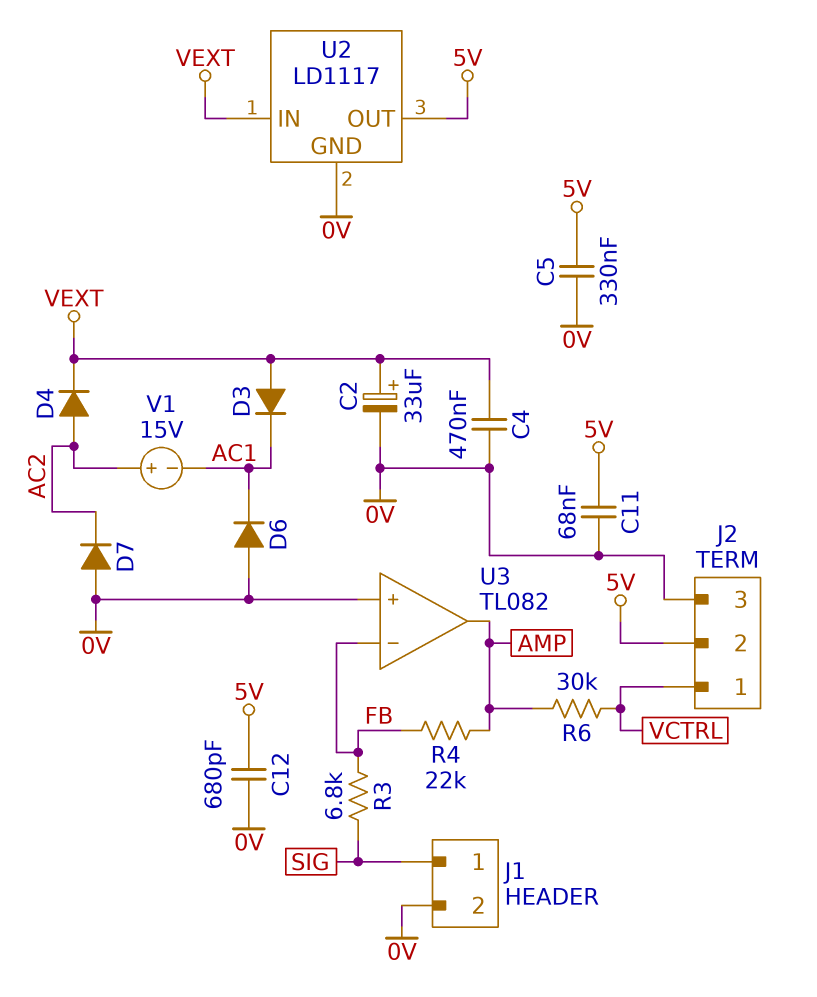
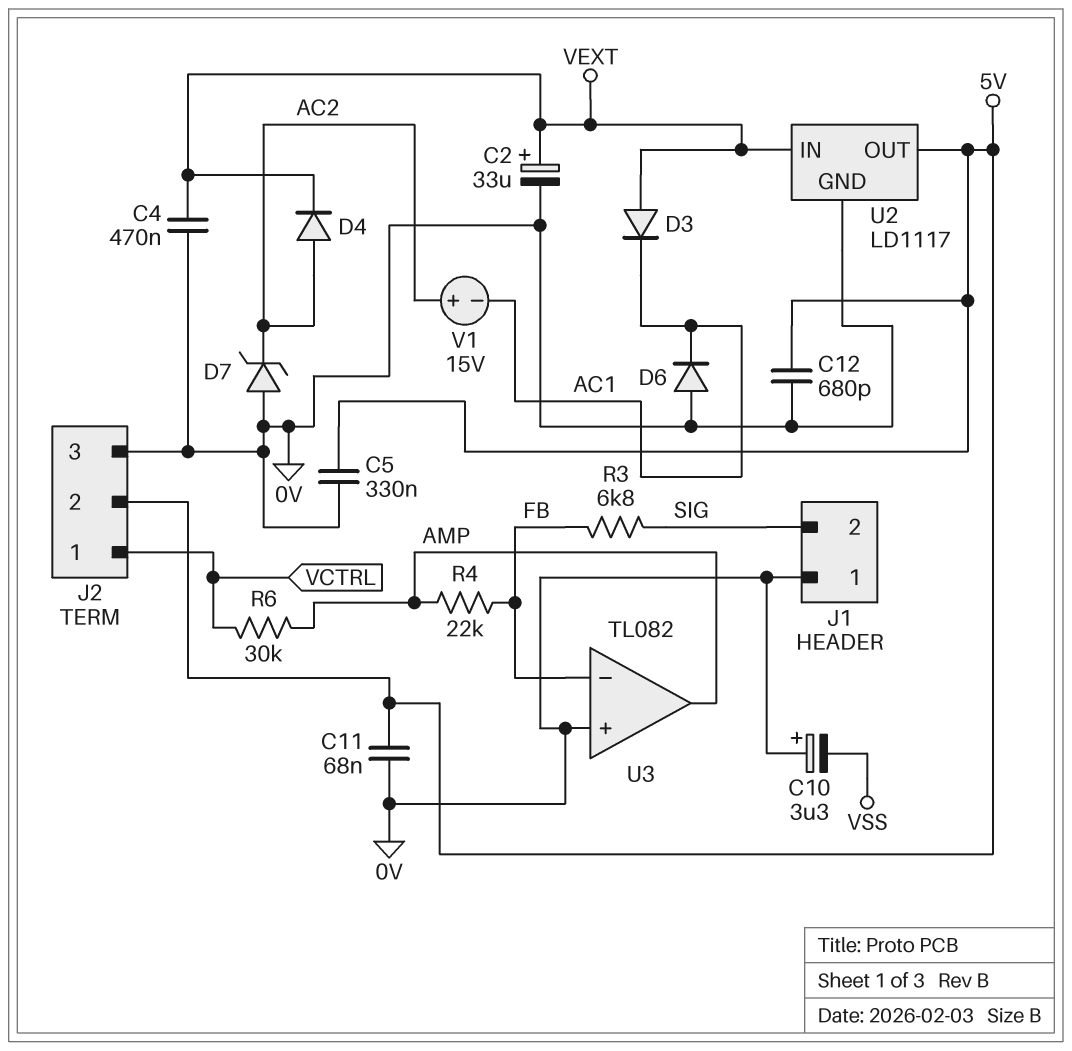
C10: none -> 3.3uF (plus 0V, minus VSS)
D7: diode (A 0V, K AC2) -> zener (A 0V, K AC2)
J1 pin 1: SIG -> 0V
J1 pin 2: 0V -> SIG

